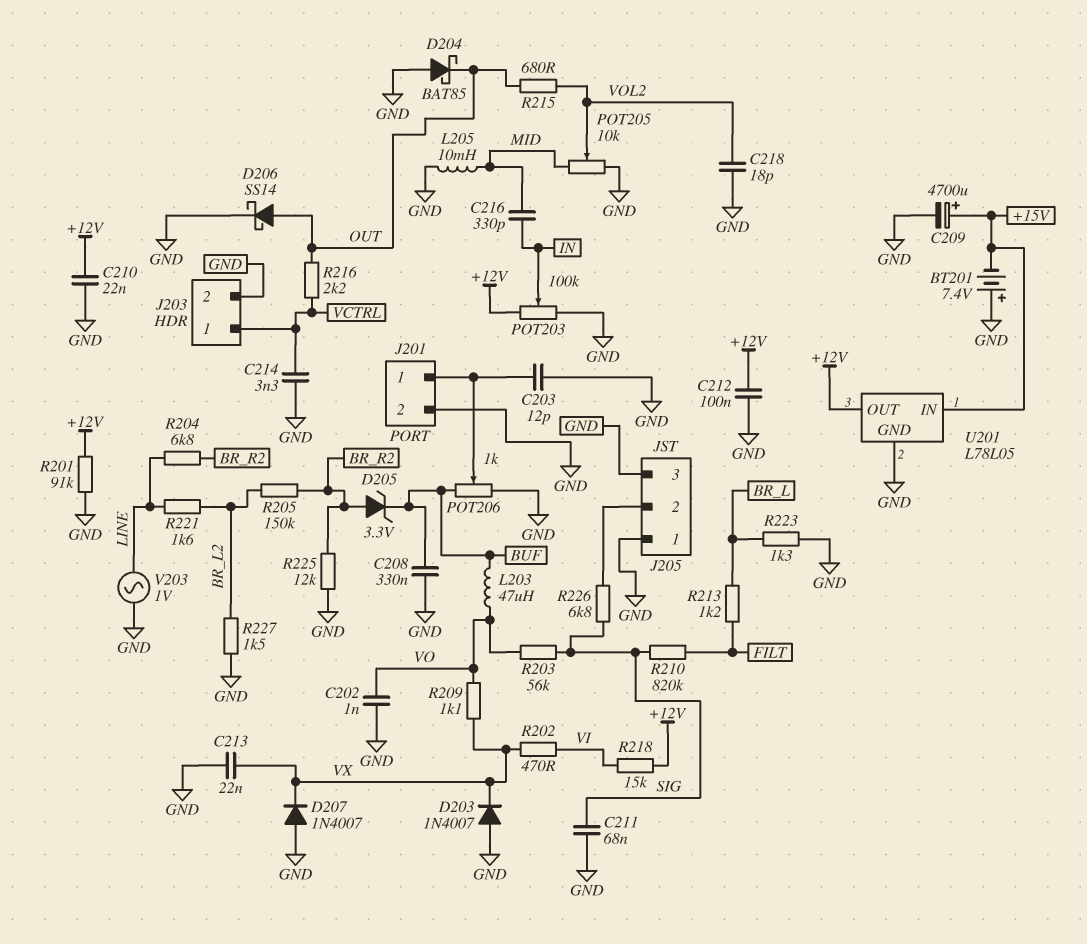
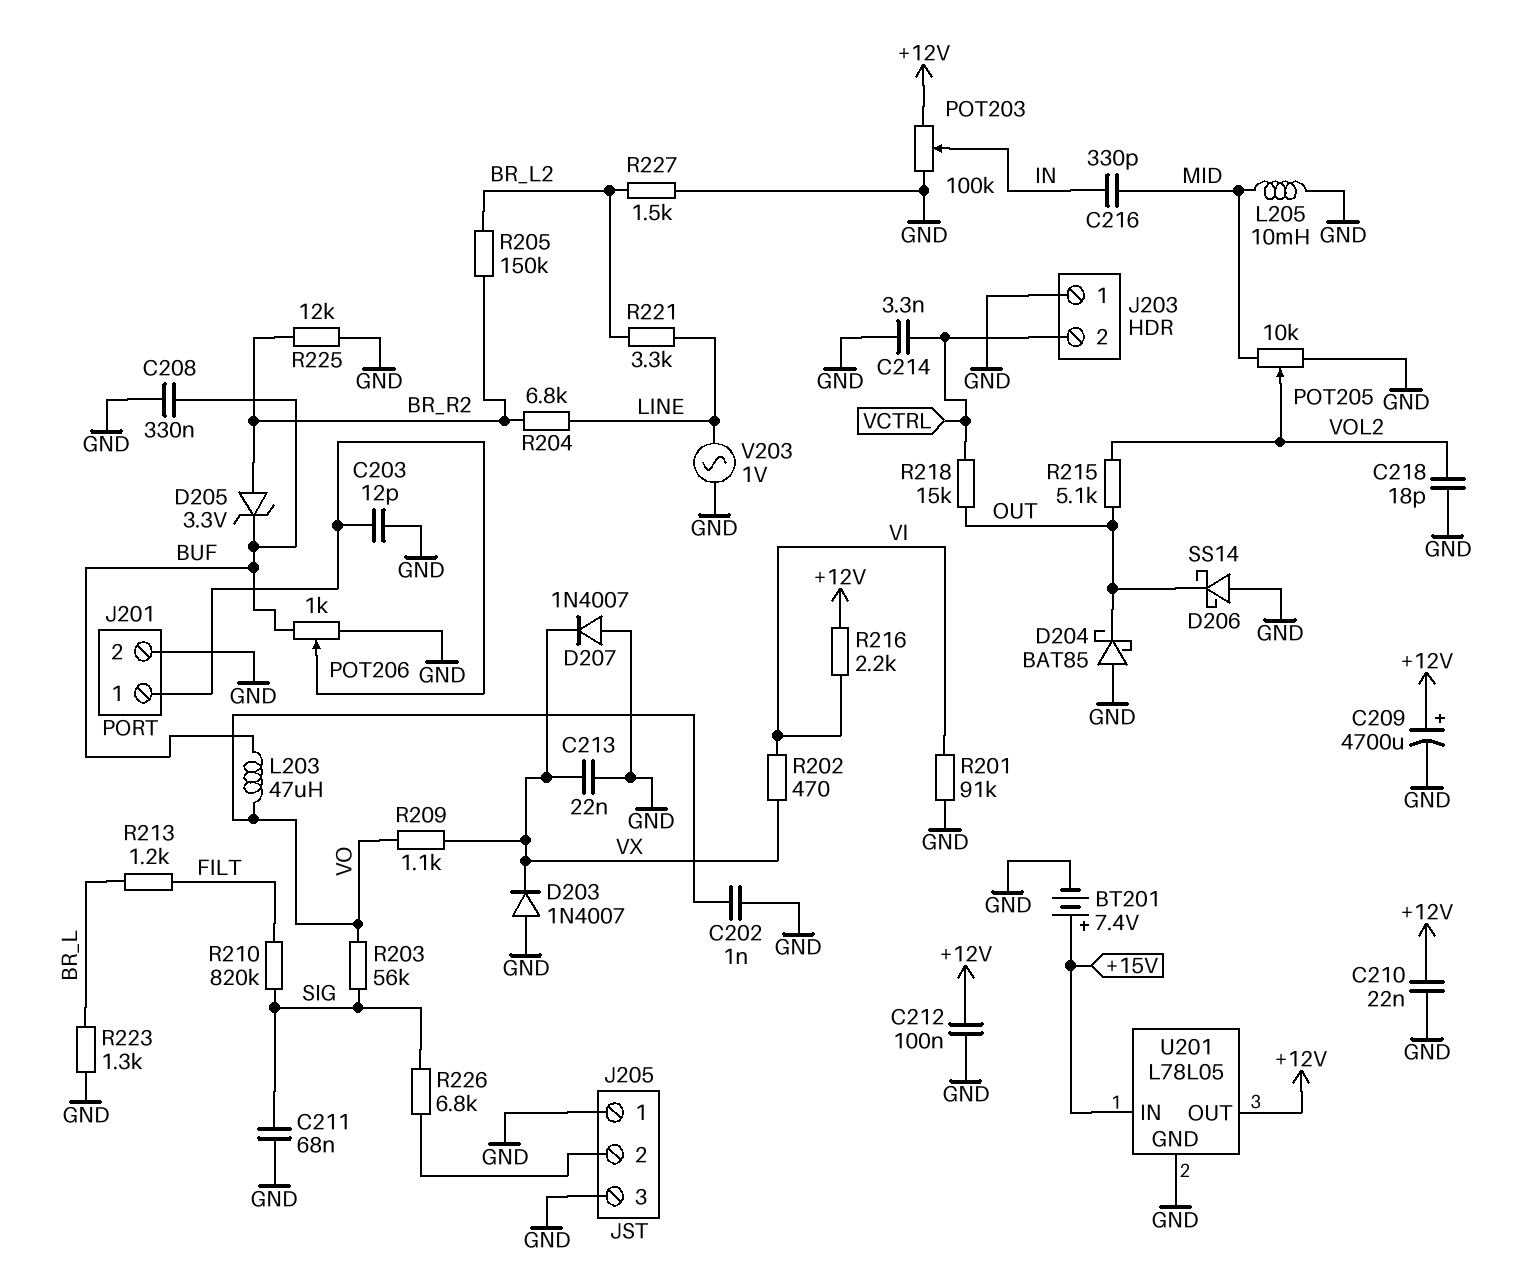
BT201: 7.4V (plus GND, minus +15V) -> 7.4V (plus +15V, minus GND)
C209: 4700uF (plus +15V, minus GND) -> 4700uF (plus +12V, minus GND)
D206: schottky SS14 (A OUT, K GND) -> schottky SS14 (A GND, K OUT)
J203 pin 1: VCTRL -> GND
J203 pin 2: GND -> VCTRL
R201: 91k (+12V, GND) -> 91k (GND, VI)
R215: 680 (OUT, VOL2) -> 5.1k (OUT, VOL2)
R216: 2.2k (OUT, VCTRL) -> 2.2k (+12V, VI)
R218: 15k (+12V, VI) -> 15k (OUT, VCTRL)
R221: 1.6k (BR_L2, LINE) -> 3.3k (BR_L2, LINE)

